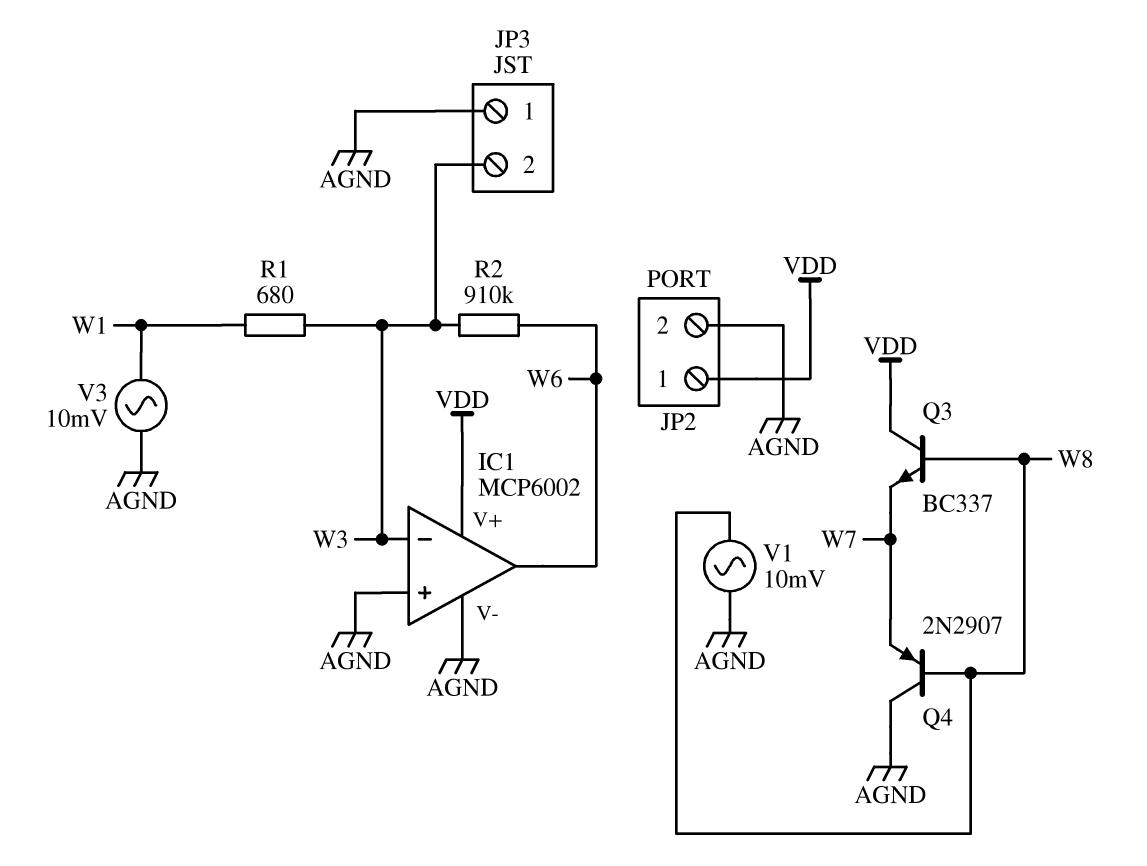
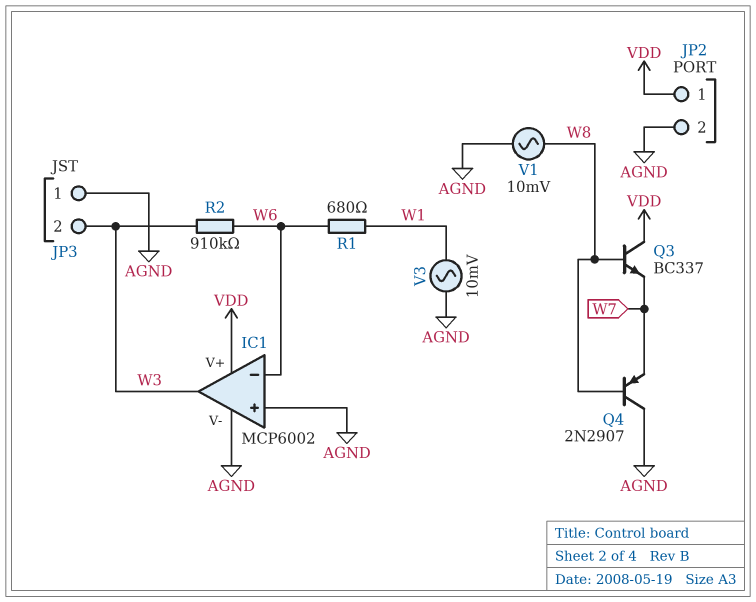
IC1 pin in-: W3 -> W6
IC1 pin out: W6 -> W3
R1: 680 (W1, W3) -> 680 (W1, W6)

